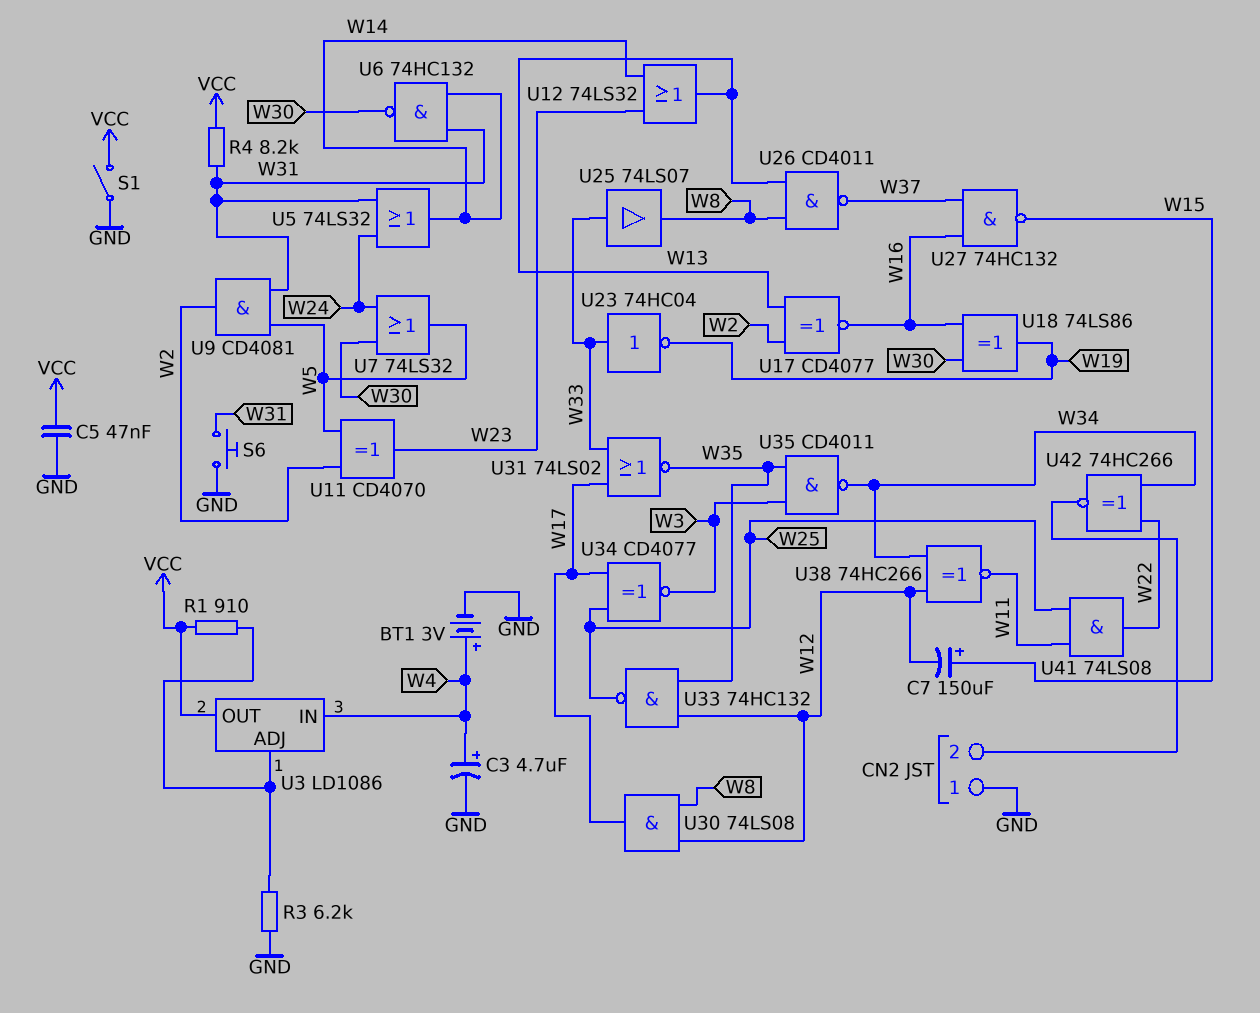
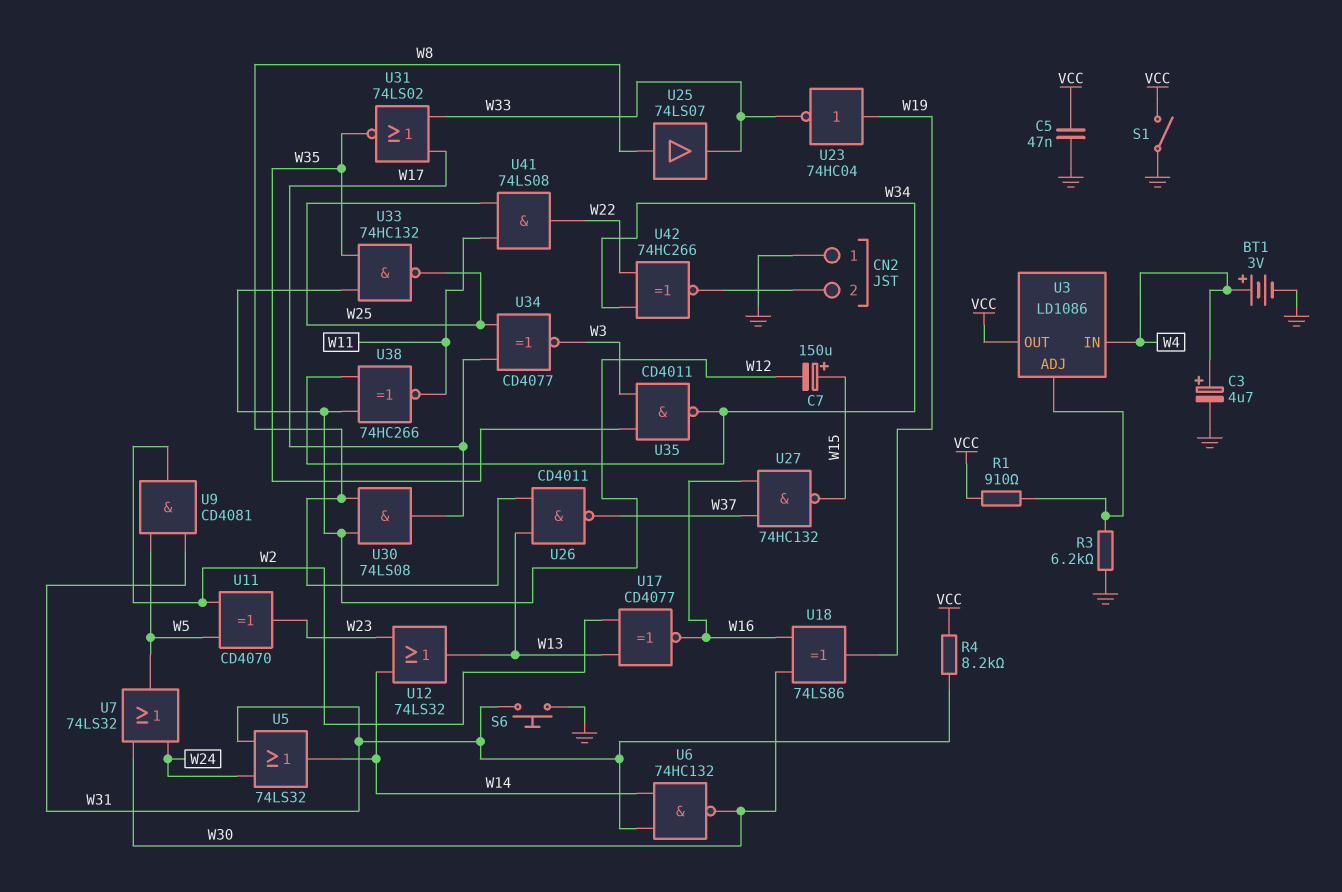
U23: NOT 74HC04 (in W33, out W19) -> NOT 74HC04 (in W19, out W33)
U25: buffer 74LS07 (in W33, out W8) -> buffer 74LS07 (in W8, out W33)

